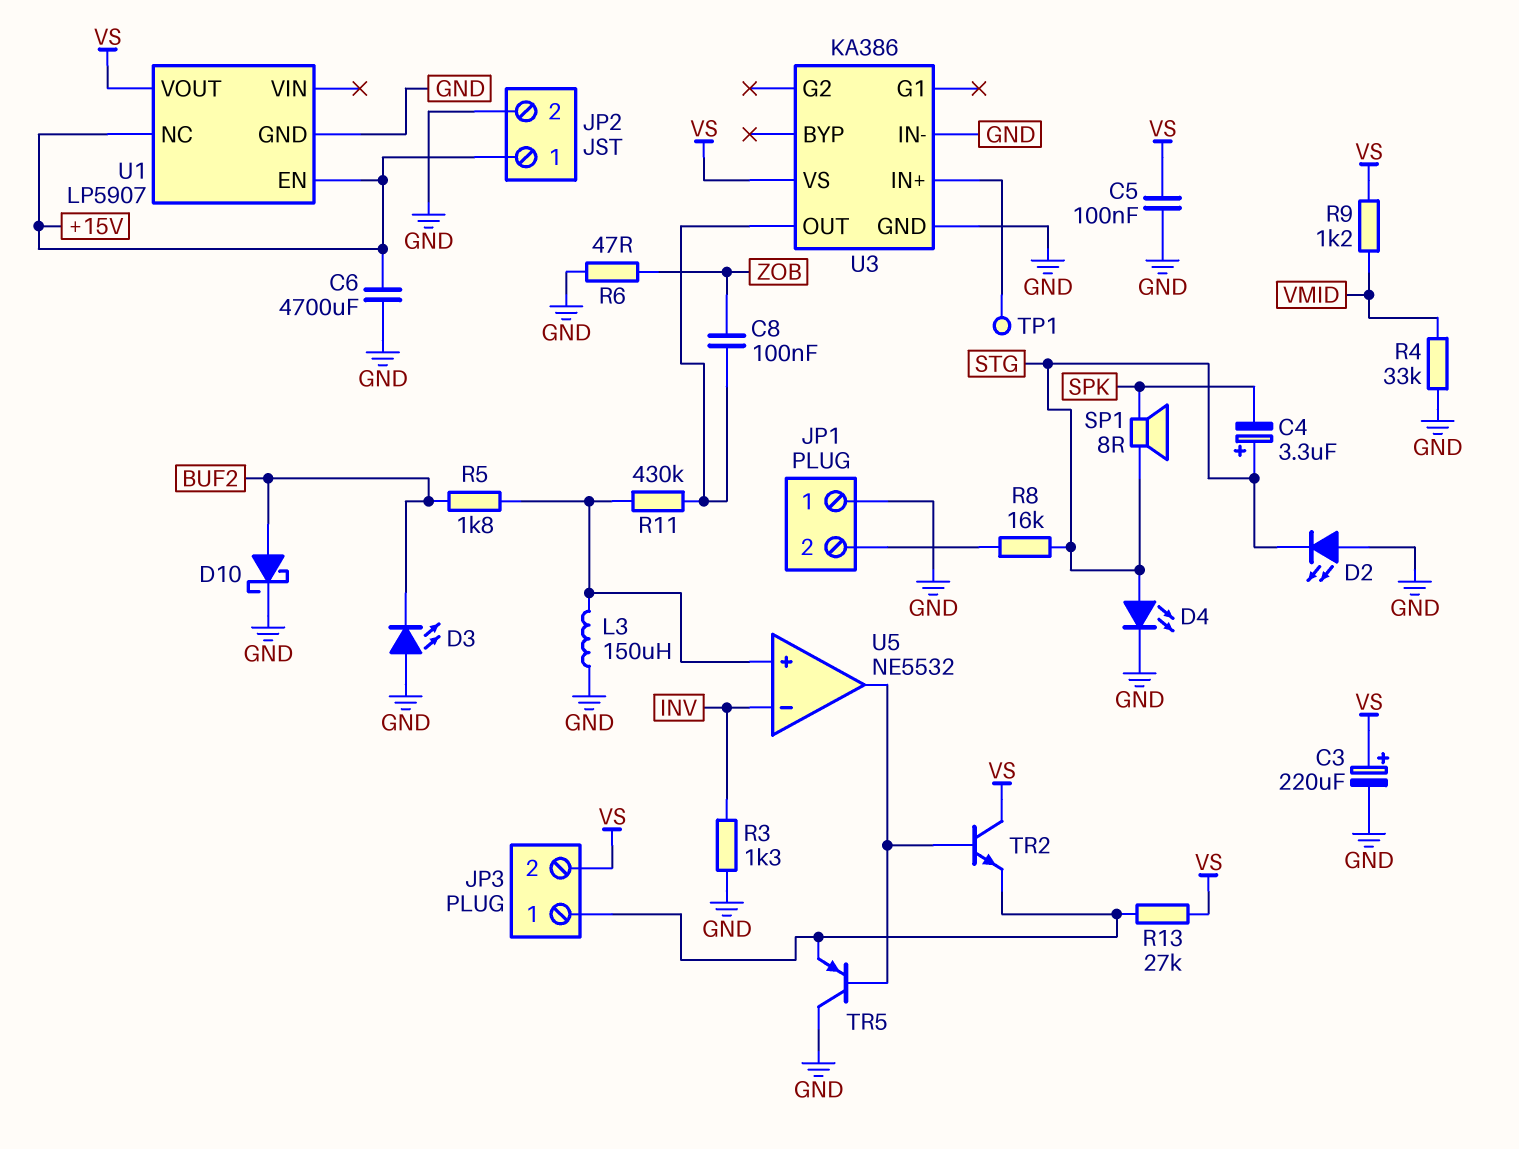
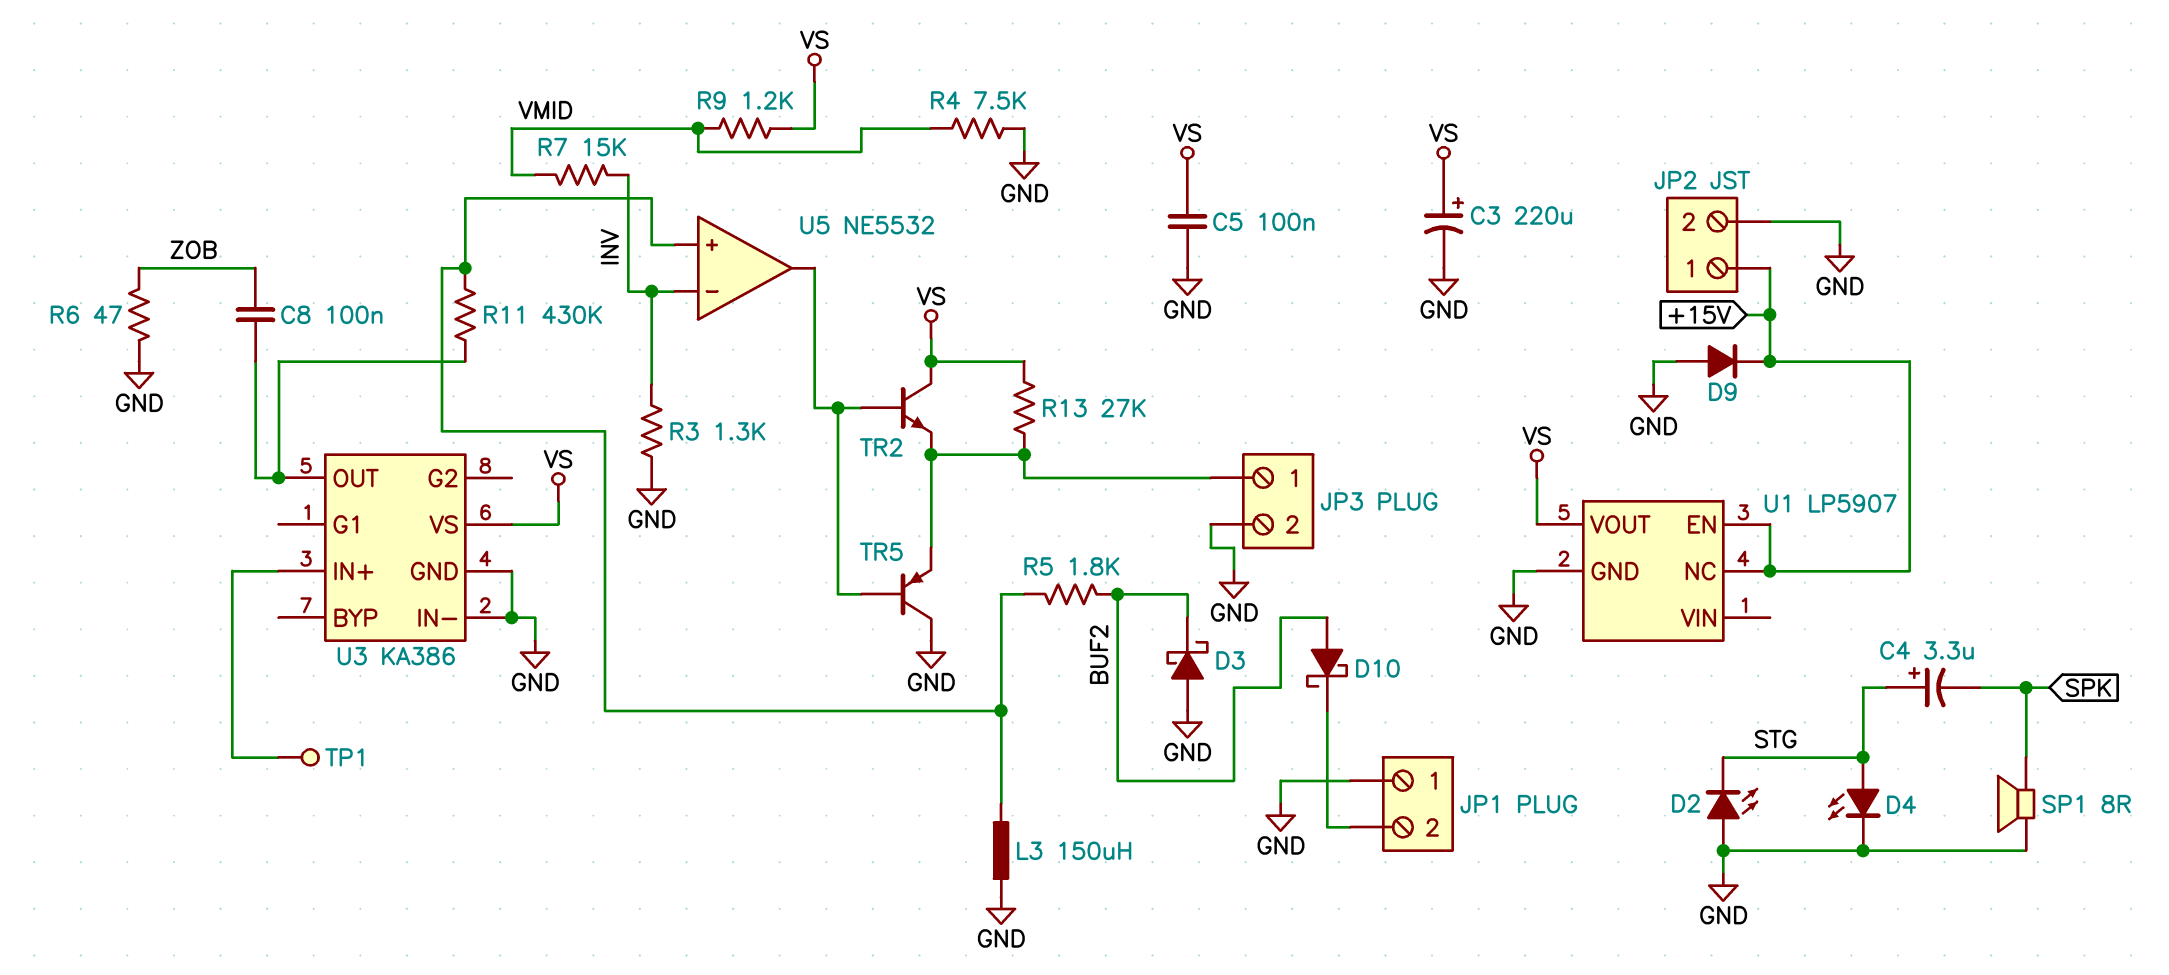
C6: 4700uF (+15V, GND) -> none
D3: LED (A GND, K BUF2) -> schottky (A GND, K BUF2)
D9: none -> diode (A GND, K +15V)
D10: schottky (A BUF2, K GND) -> schottky (A BUF2, K JP1/2)
JP3 pin 2: VS -> GND
R4: 33k (GND, VMID) -> 7.5k (GND, VMID)
R7: none -> 15k (INV, VMID)
R8: 16k (JP1/2, STG) -> none
SP1: speaker 8R (SPK, STG) -> speaker 8R (GND, SPK)

